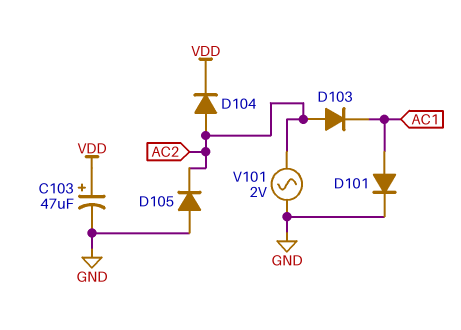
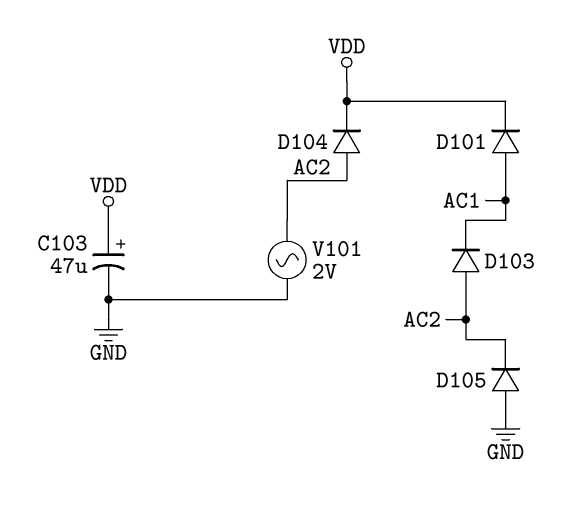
D101: diode (A AC1, K GND) -> diode (A AC1, K VDD)

